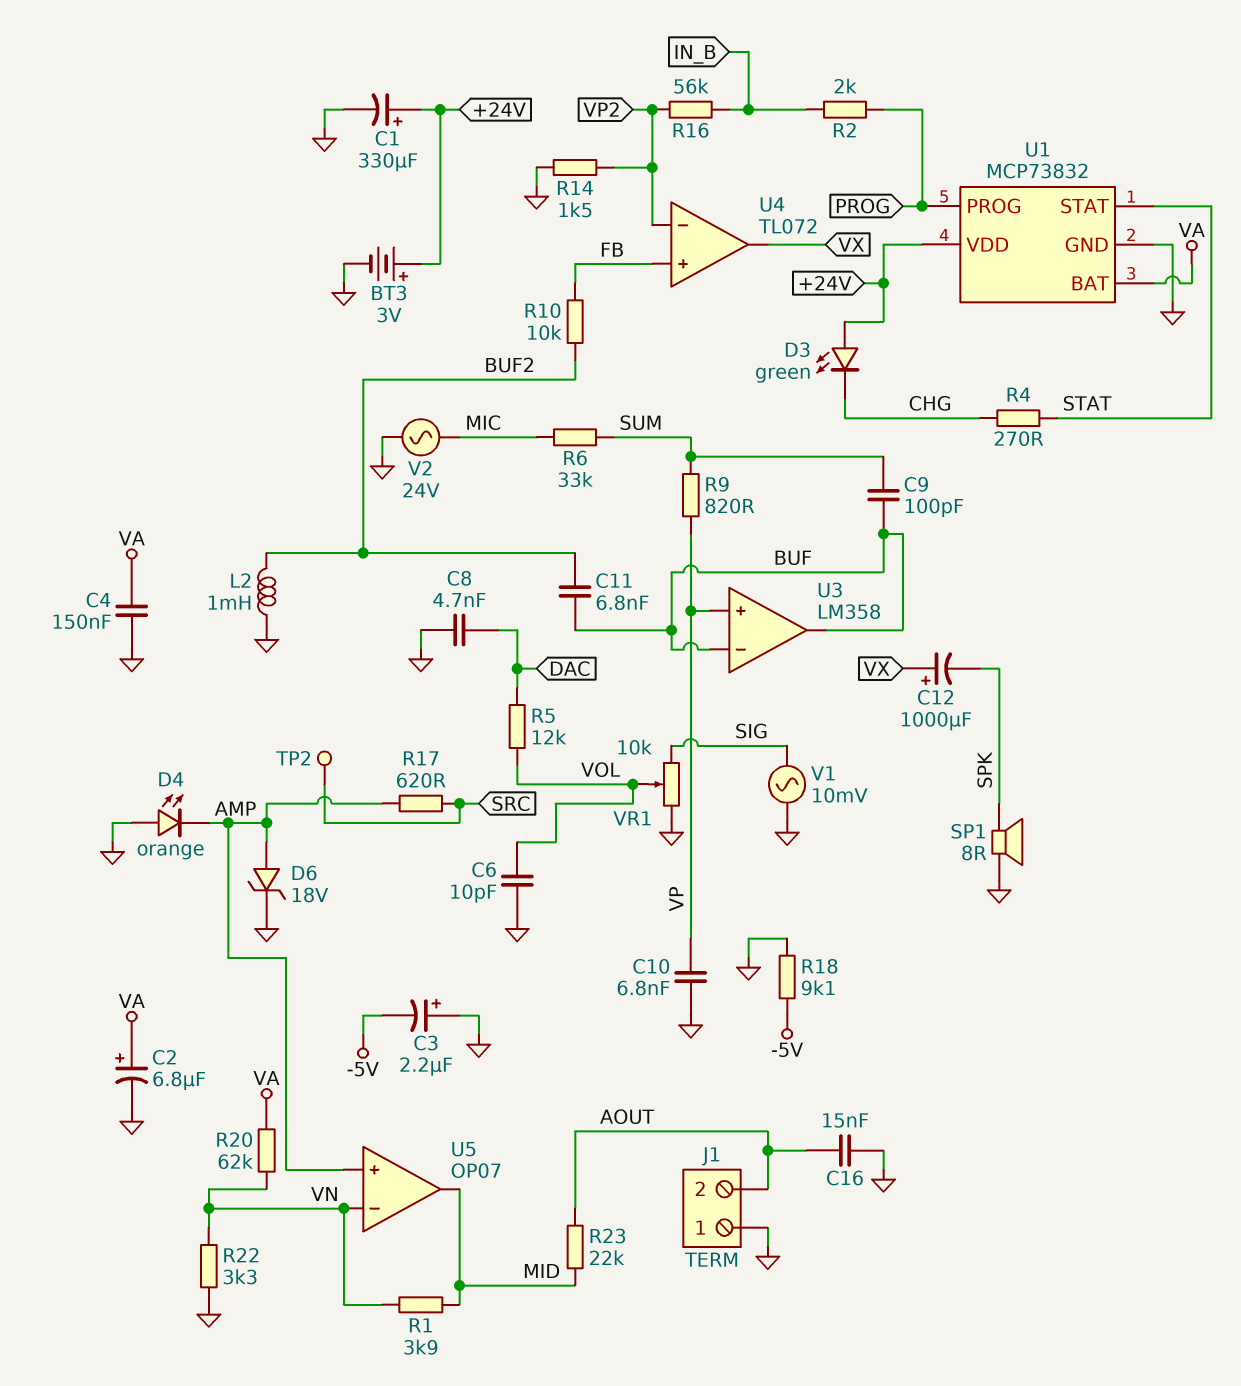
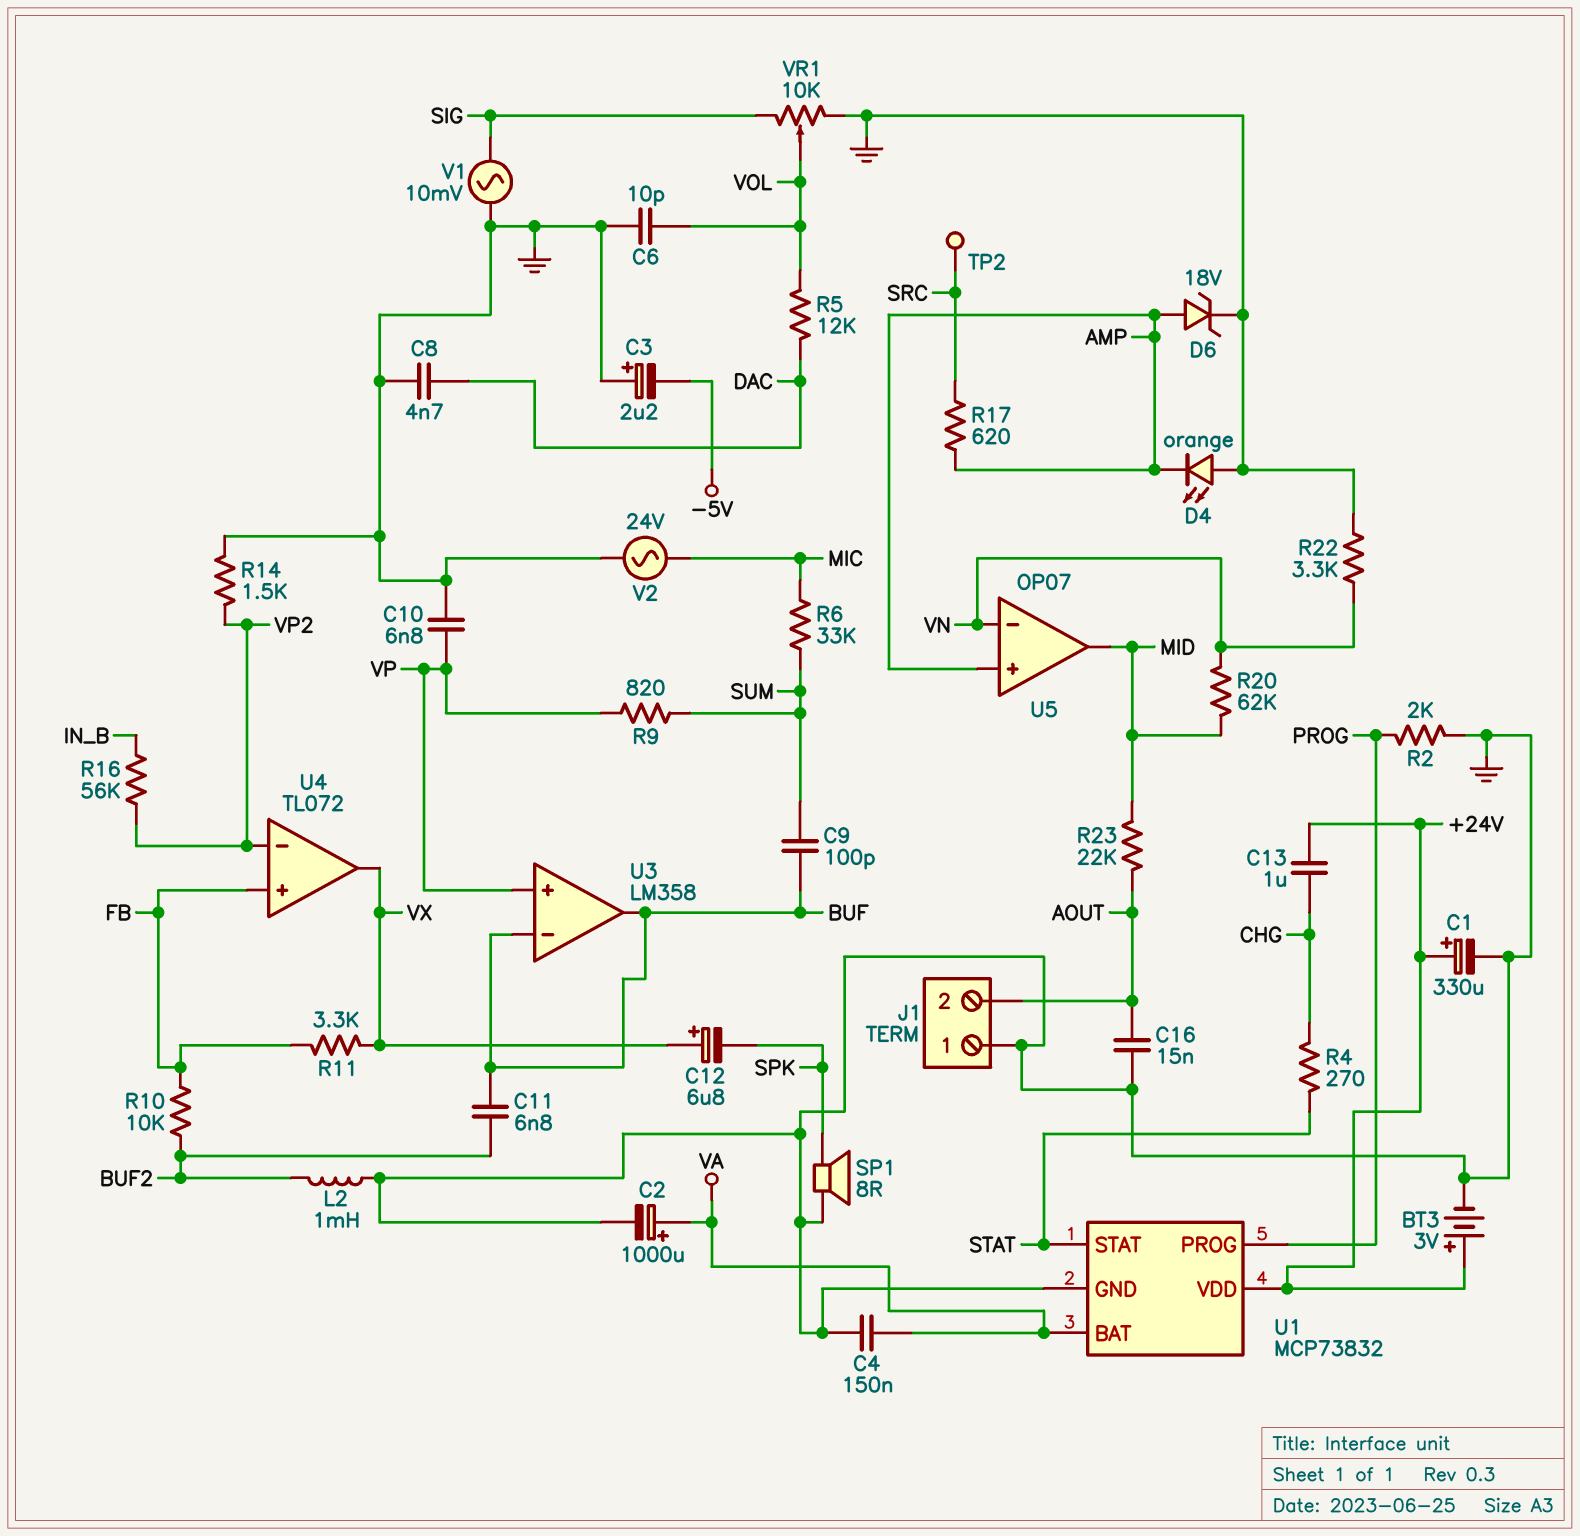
C2: 6.8uF (plus VA, minus GND) -> 1000uF (plus VA, minus GND)
C12: 1000uF (plus VX, minus SPK) -> 6.8uF (plus VX, minus SPK)
C13: none -> 1uF (+24V, CHG)
D3: LED green (A +24V, K CHG) -> none
R1: 3.9k (MID, VN) -> none
R2: 2k (IN_B, PROG) -> 2k (GND, PROG)
R11: none -> 3.3k (FB, VX)
R18: 9.1k (-5V, GND) -> none
R20: 62k (VA, VN) -> 62k (MID, VN)

